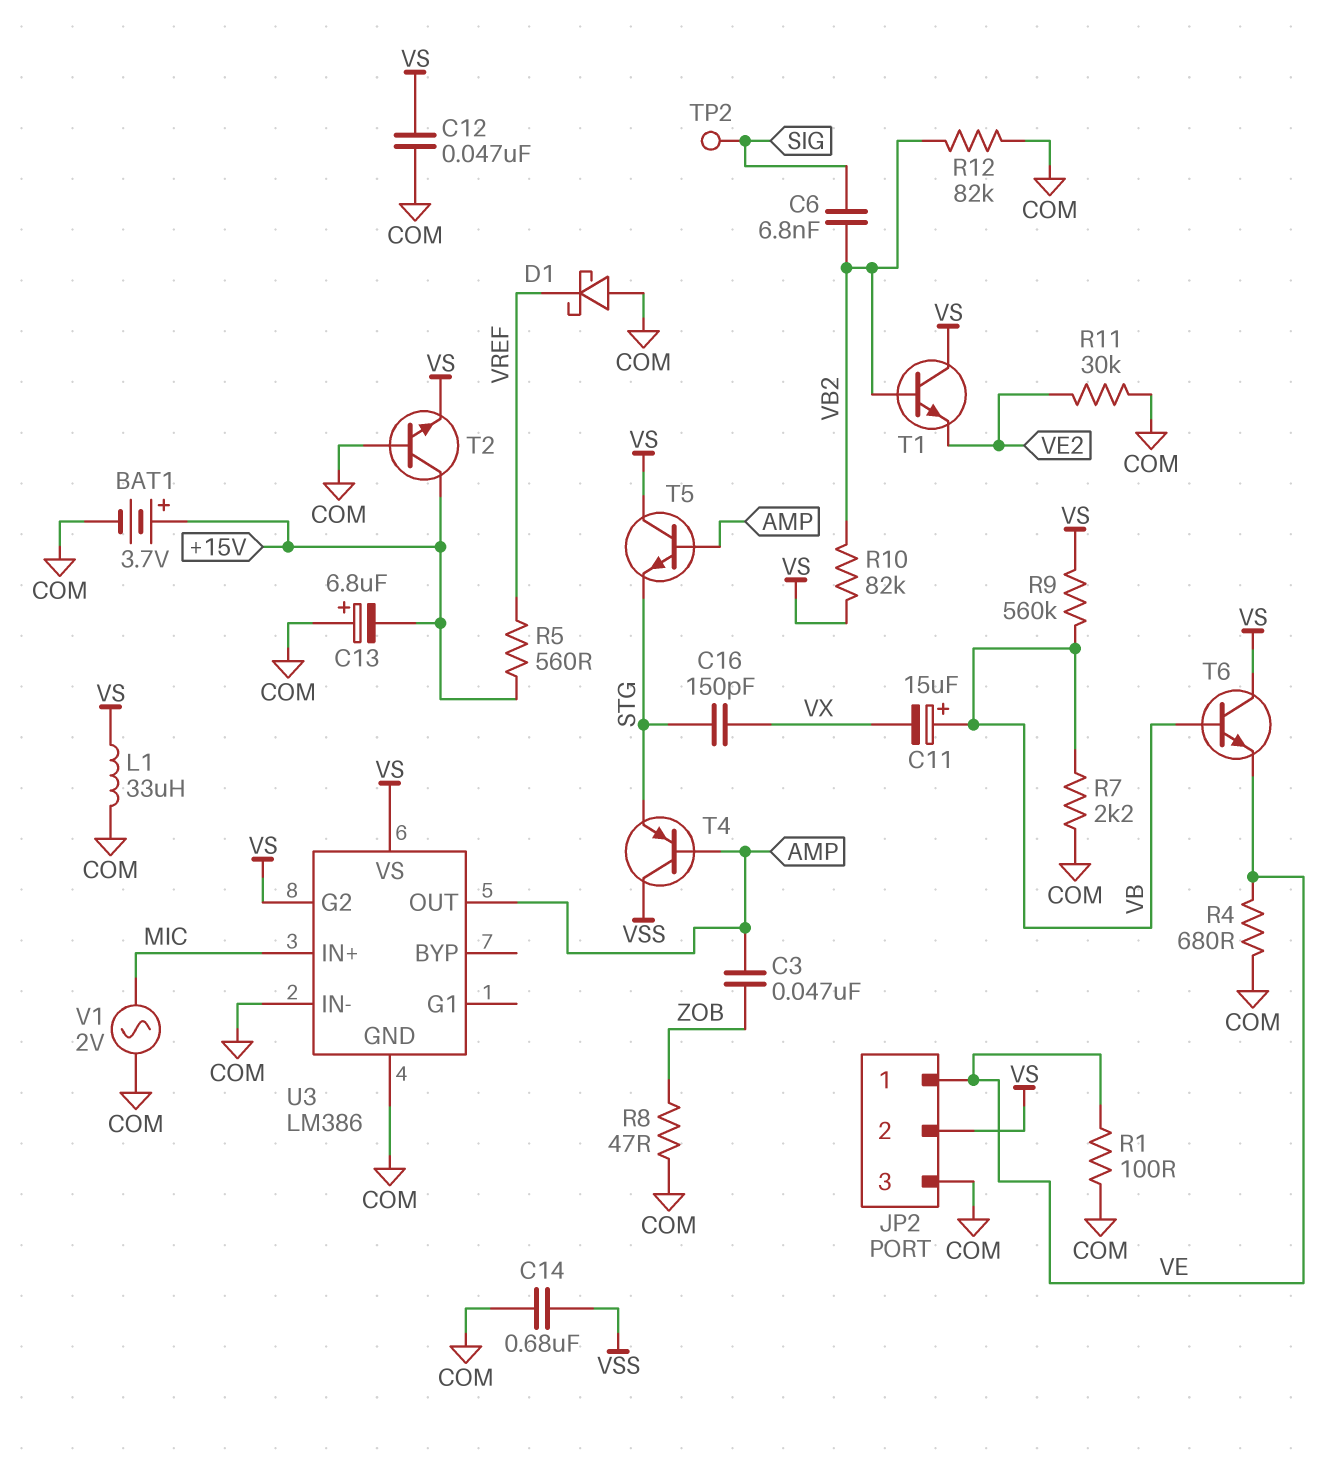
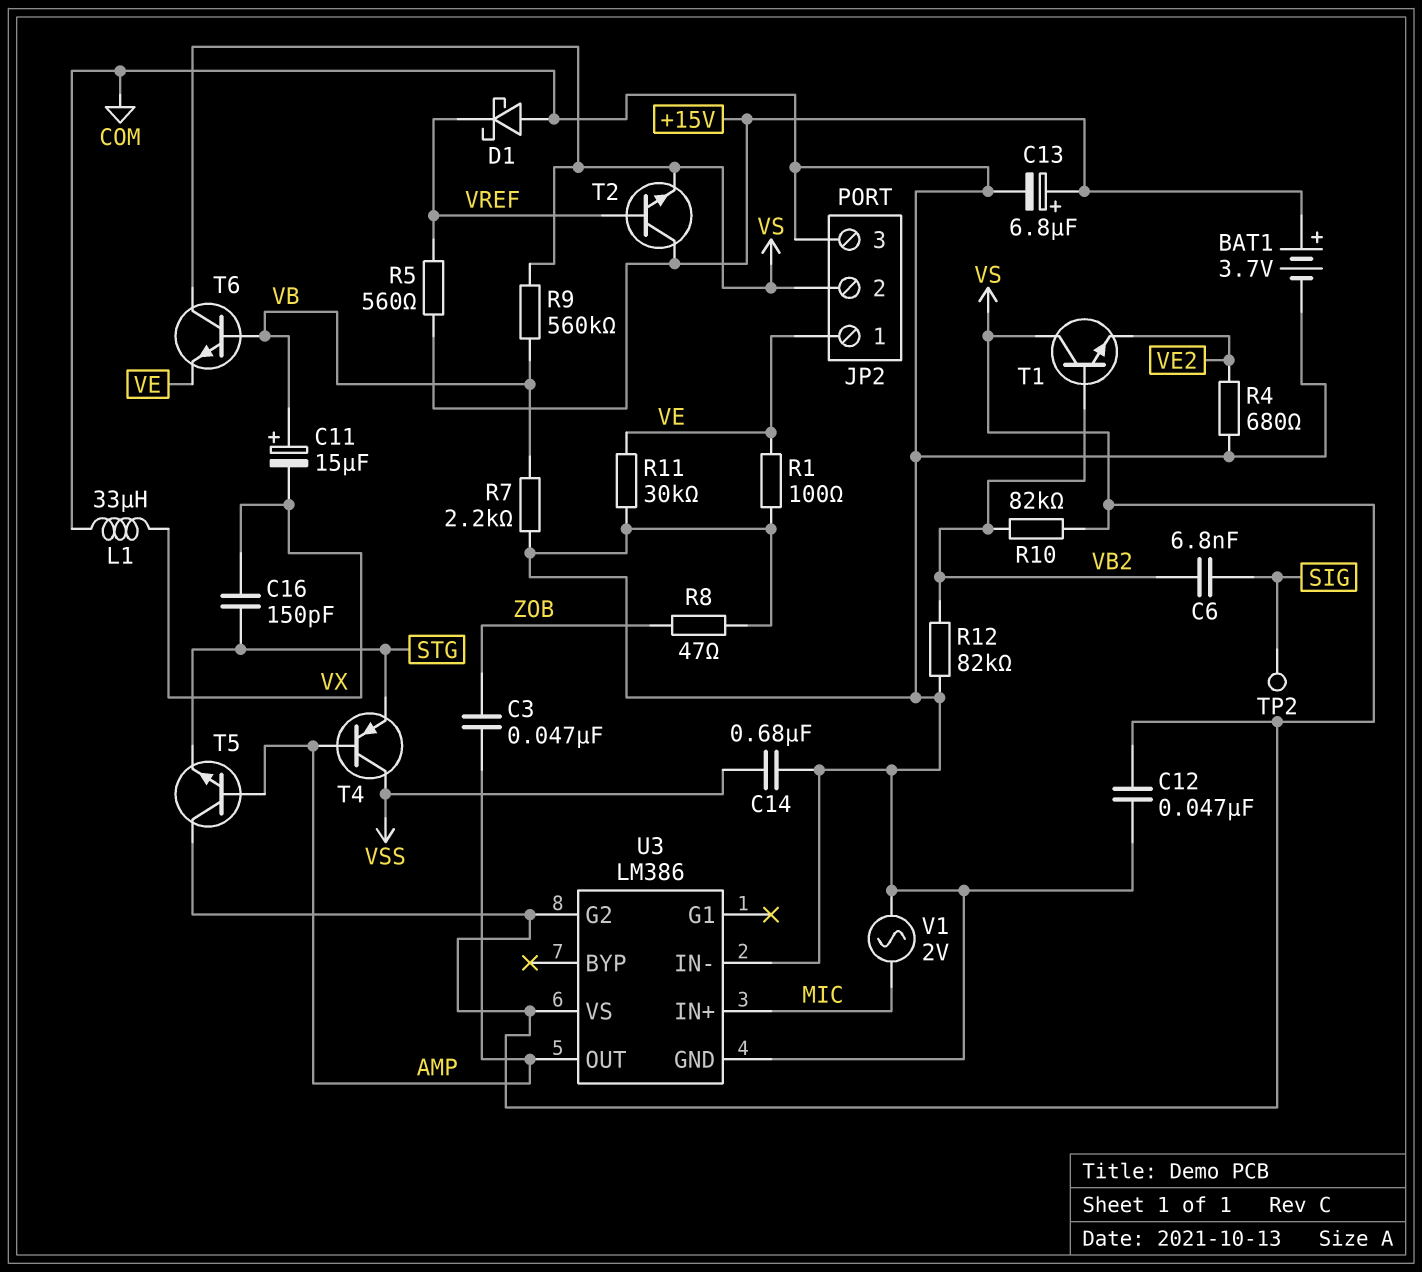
C13: 6.8uF (plus COM, minus +15V) -> 6.8uF (plus +15V, minus COM)
L1: 33uH (COM, VS) -> 33uH (COM, VX)
R4: 680 (COM, VE) -> 680 (COM, VE2)
R11: 30k (COM, VE2) -> 30k (COM, VE)
T2: NPN (B COM, C +15V, E VS) -> NPN (B VREF, C +15V, E VS)

